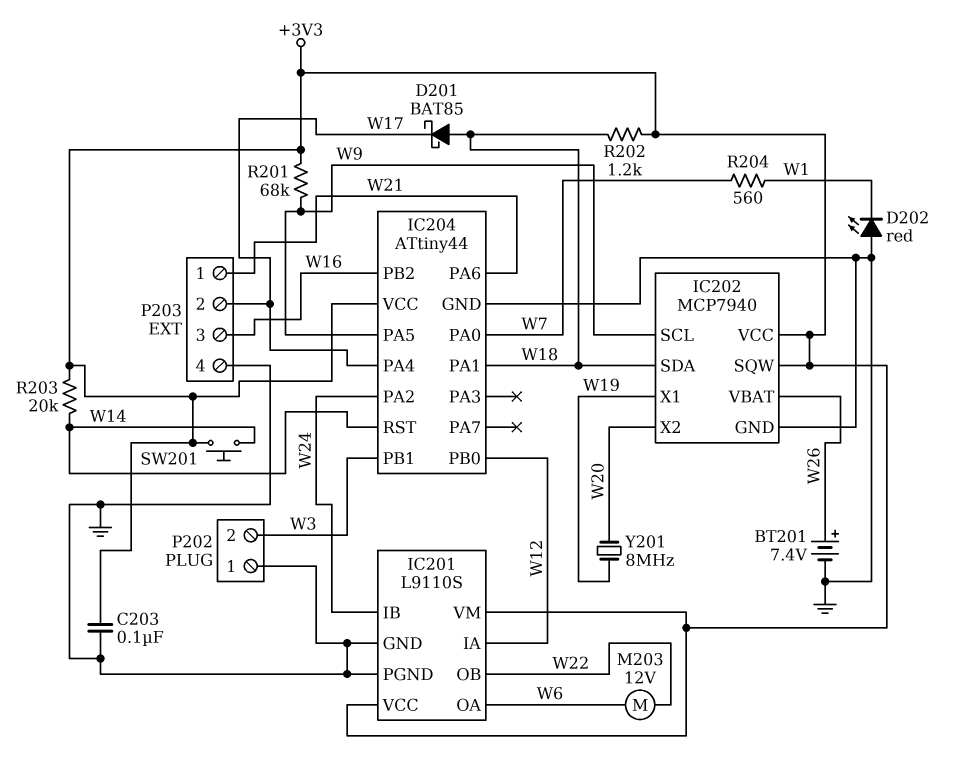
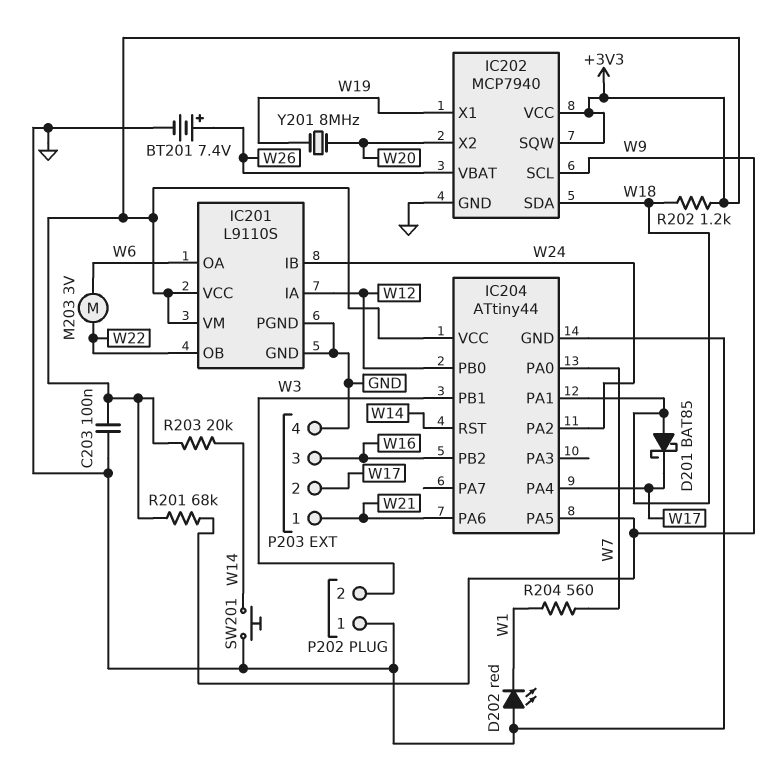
M203: motor 12V (W6, W22) -> motor 3V (W6, W22)
SW201: button (+3V3, W14) -> button (GND, W14)

